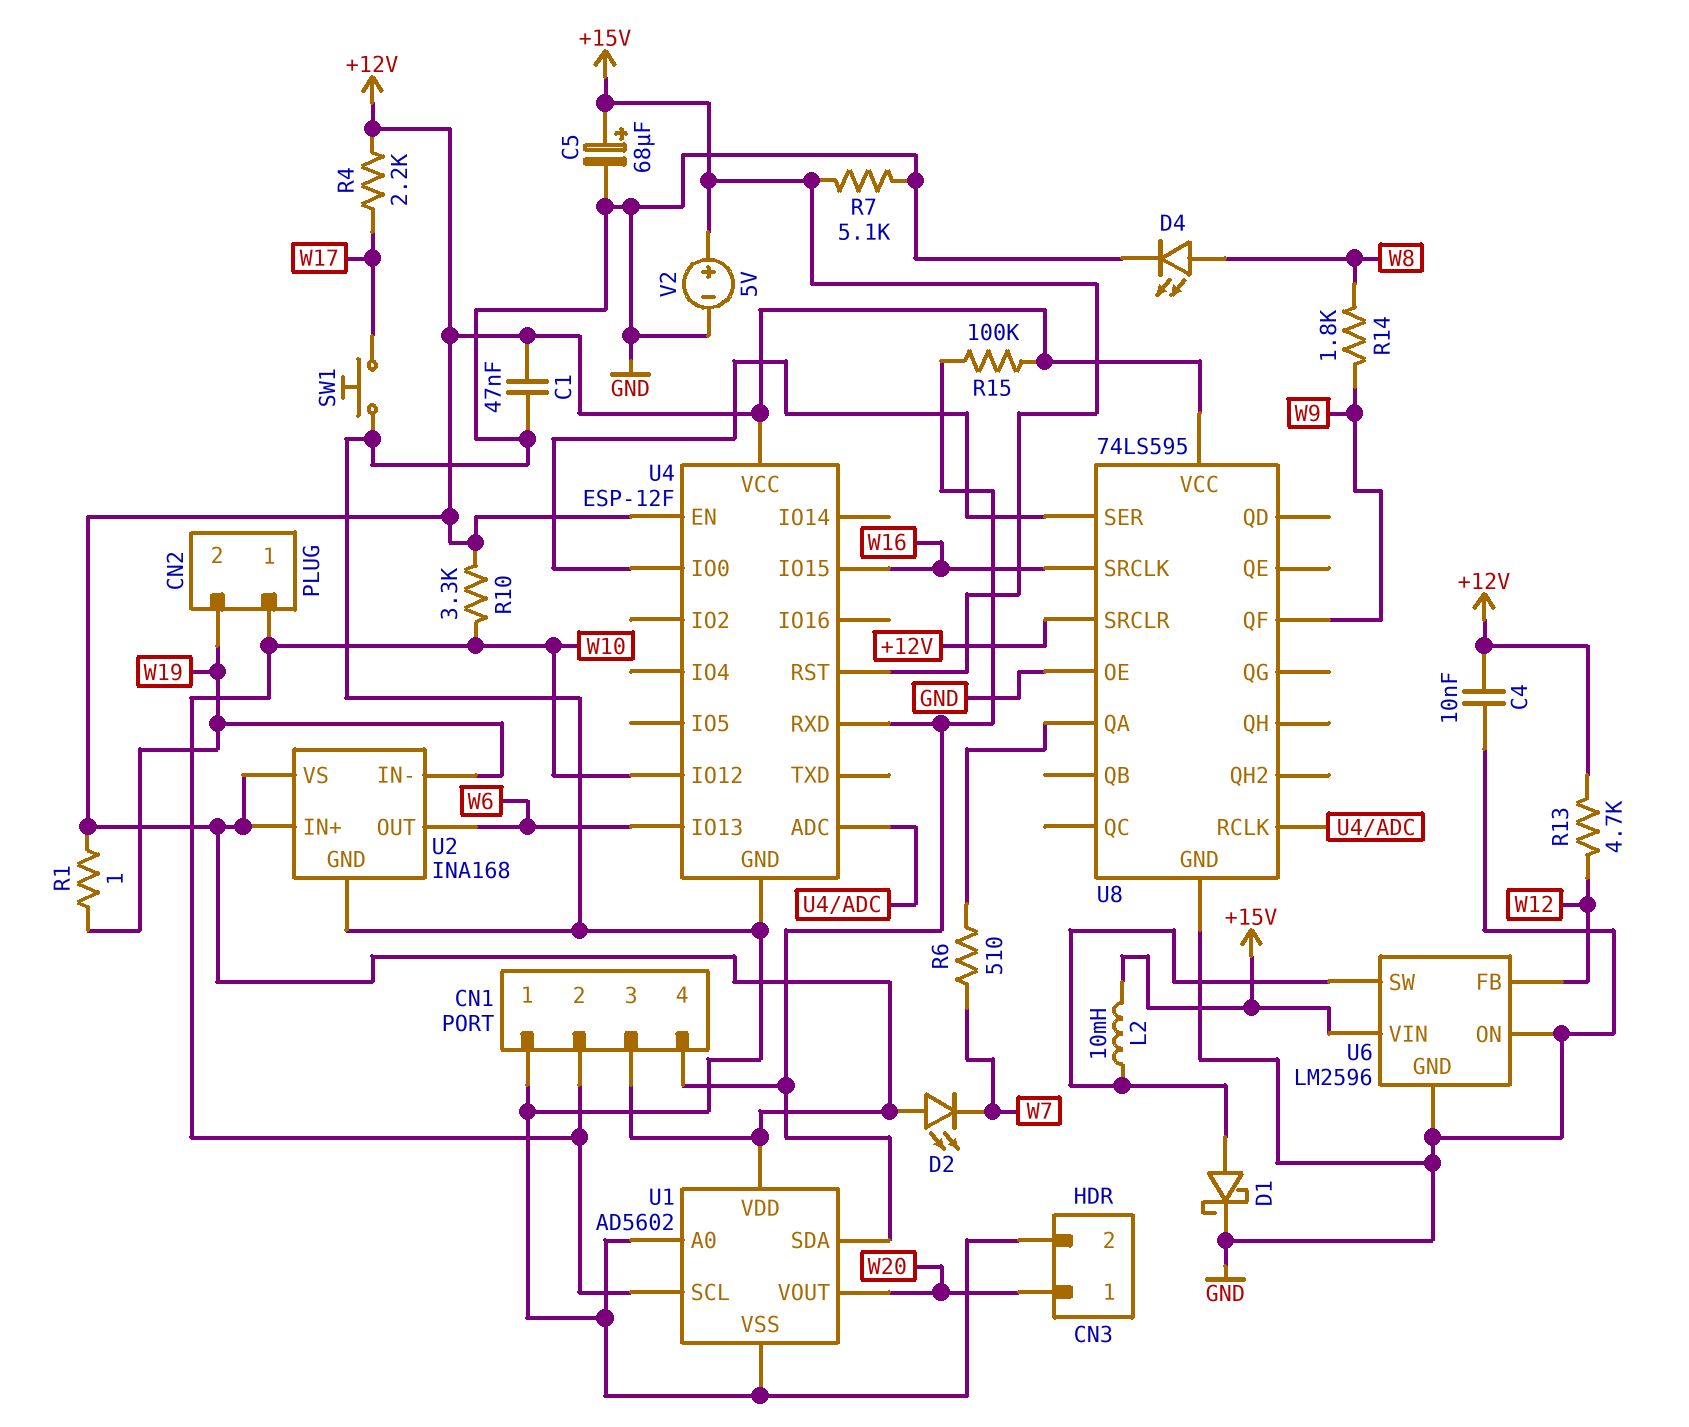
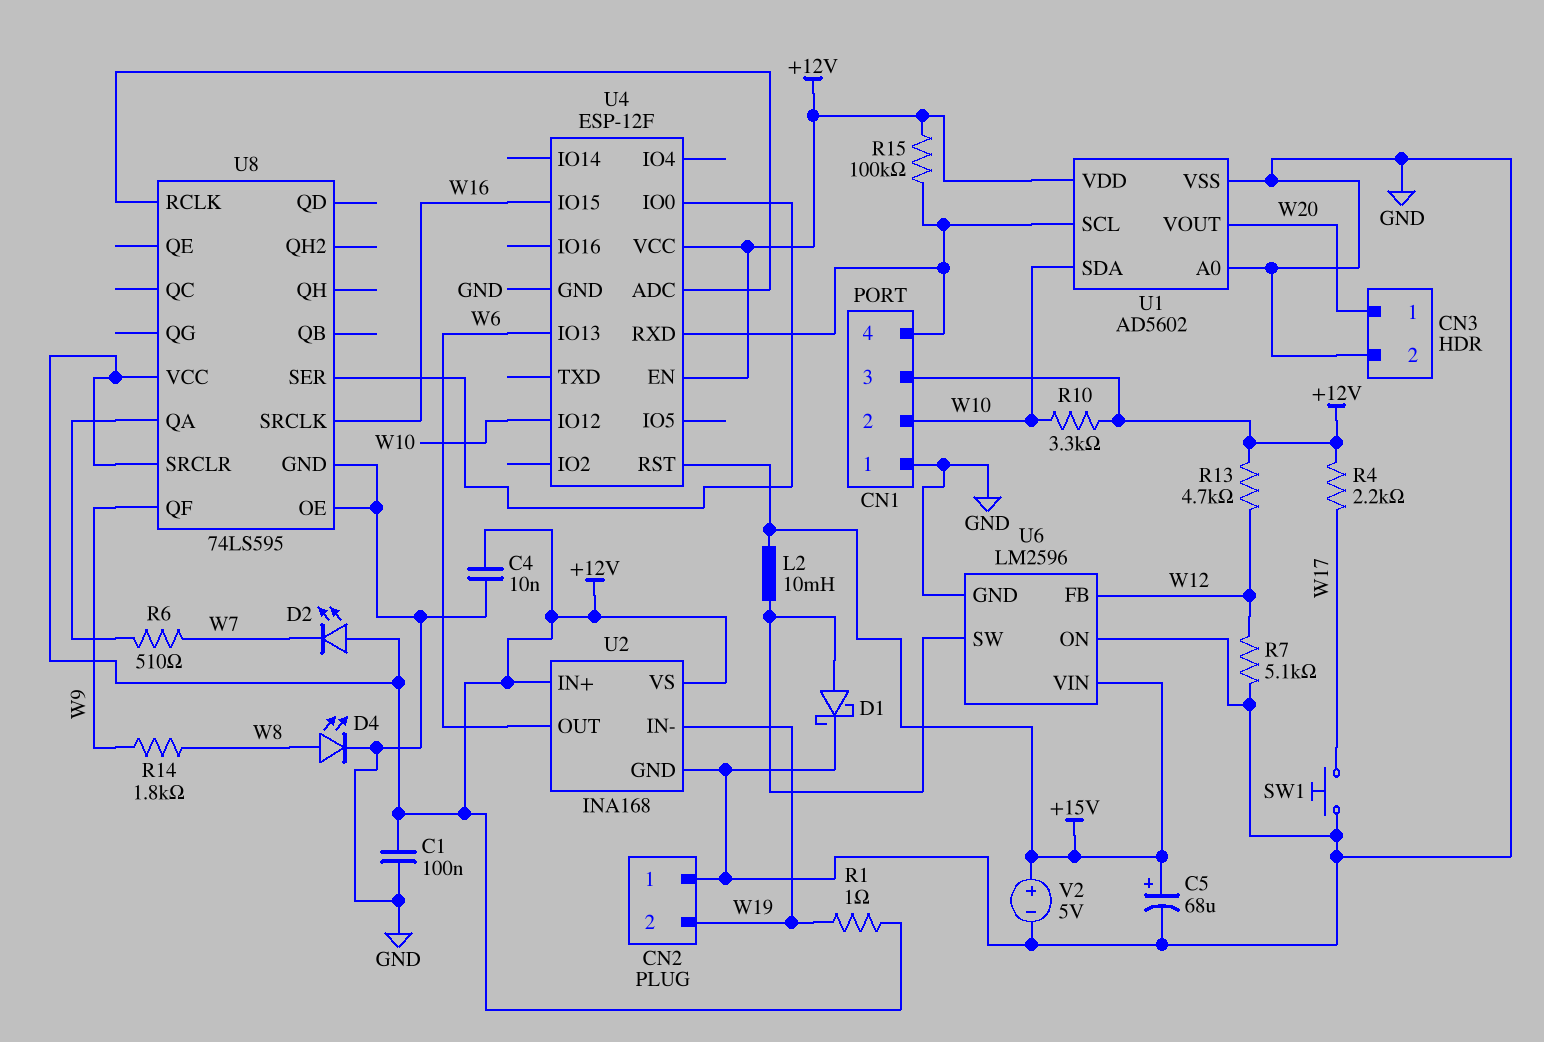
C1: 47nF (+12V, GND) -> 100nF (+12V, GND)
CN2 pin 1: W10 -> GND
R7: 5.1k (+15V, GND) -> 5.1k (GND, W12)
U1 pin SCL: W10 -> CN1/4
U1 pin SDA: CN1/4 -> W10

